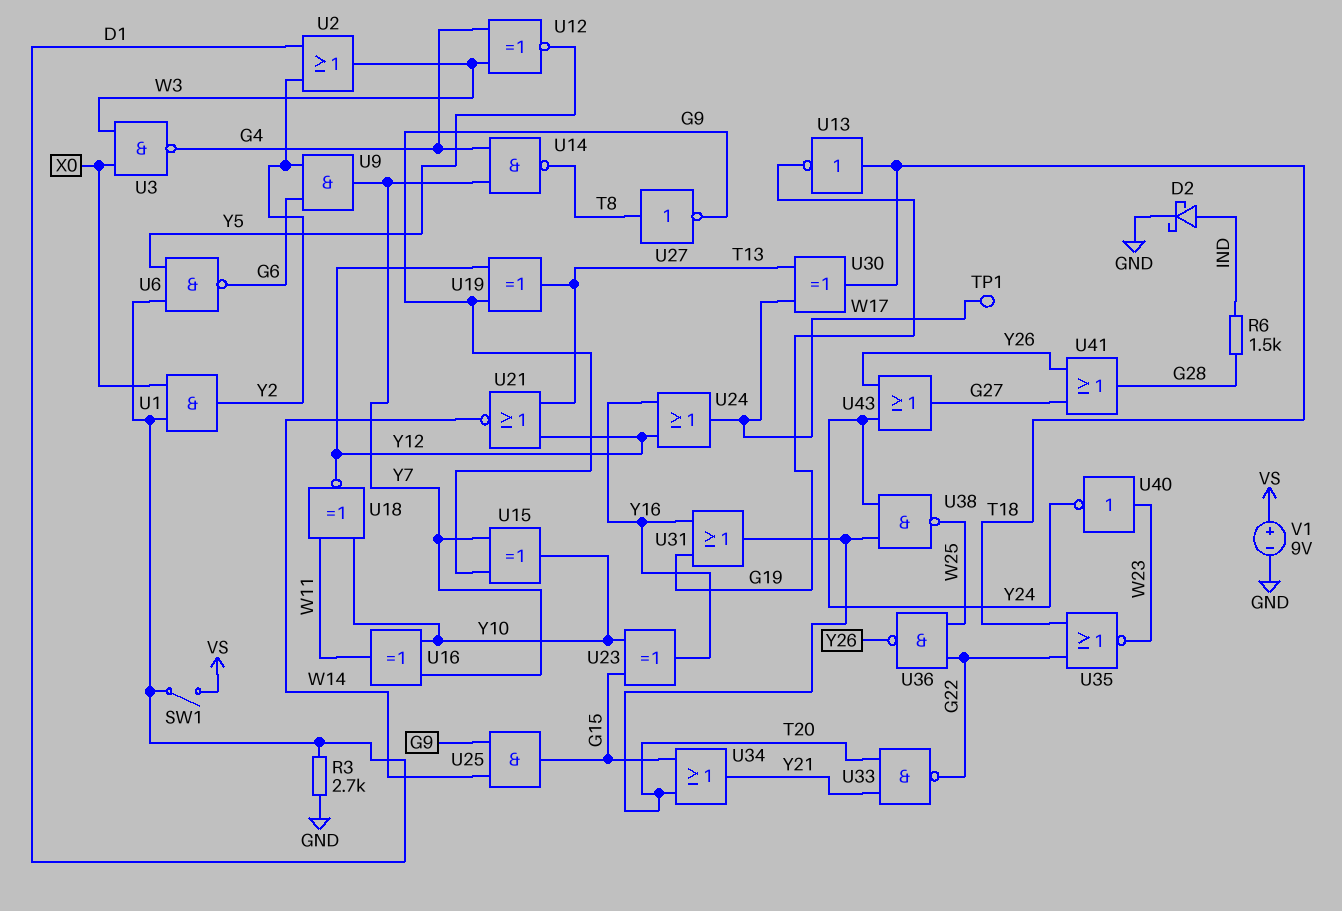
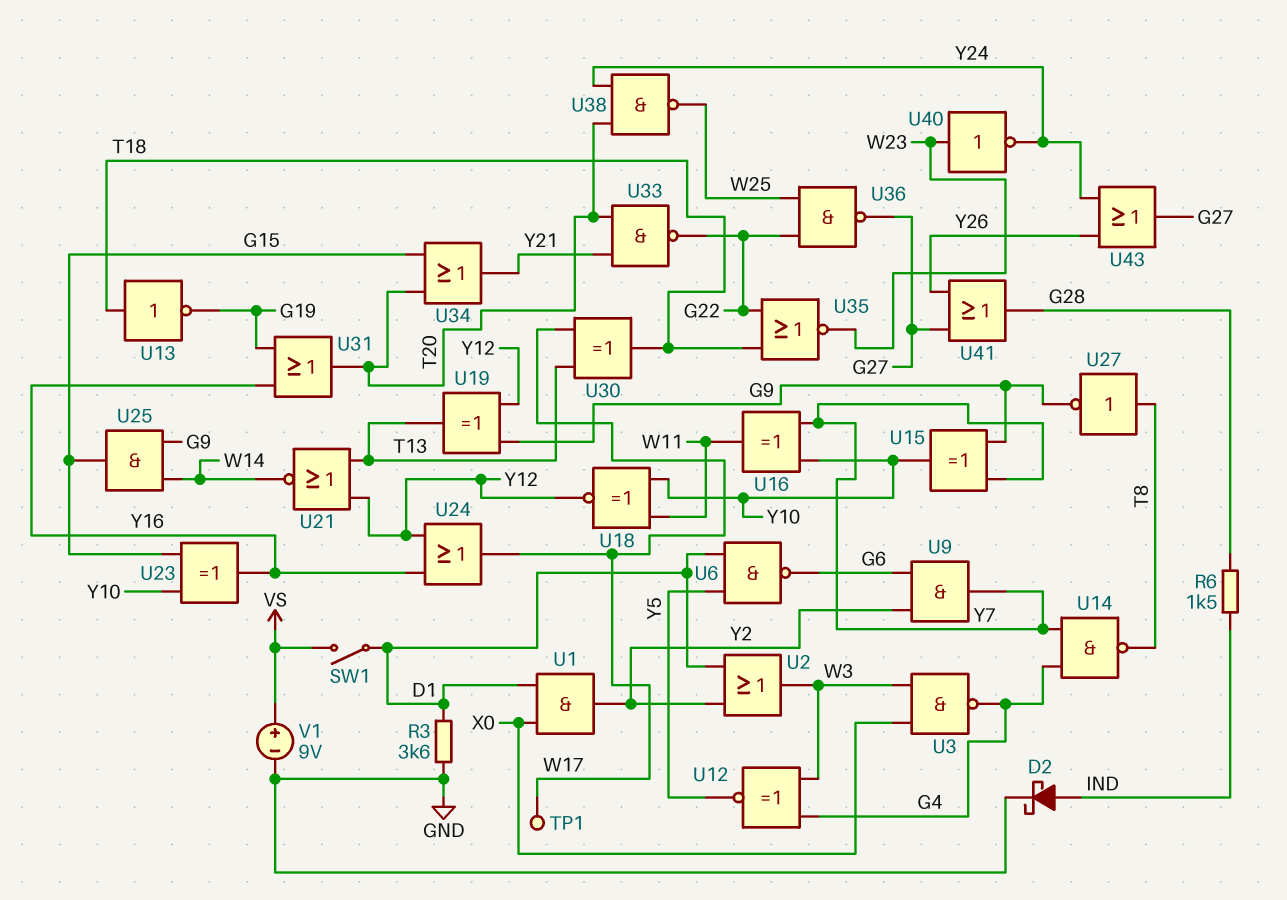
R3: 2.7k (D1, GND) -> 3.6k (D1, GND)
U36: NAND (in G22, in W25, out Y26) -> NAND (in G22, in W25, out G27)

